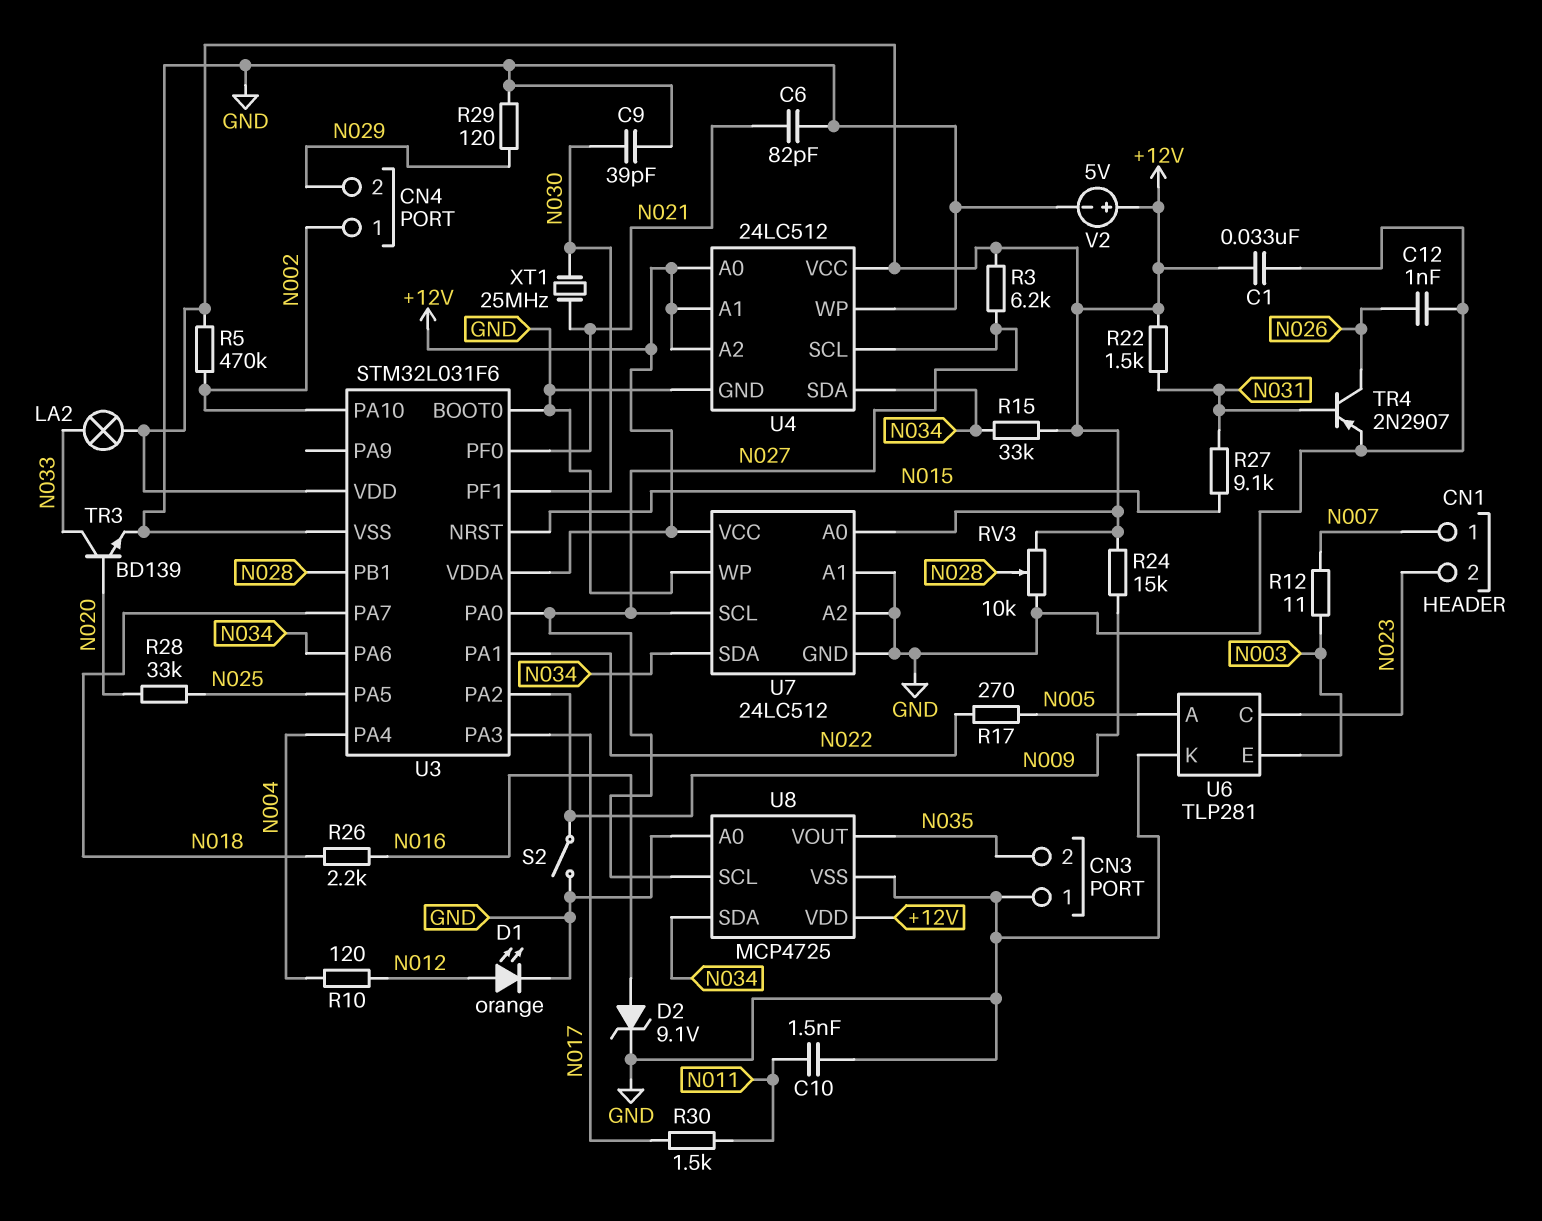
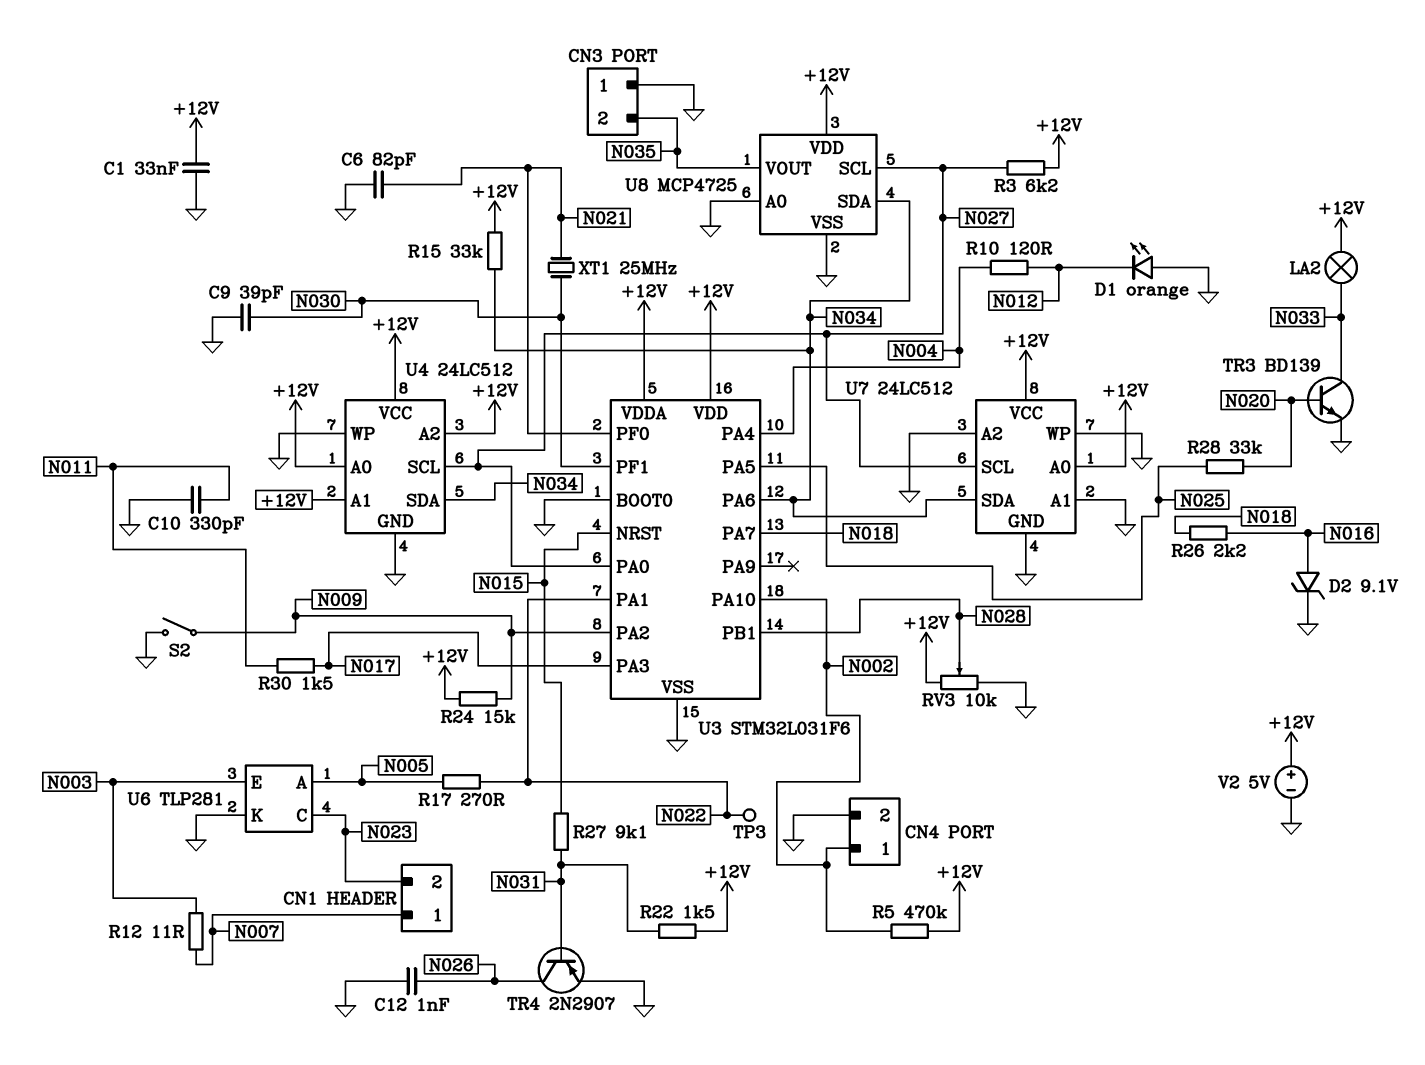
C10: 1.5nF (GND, N011) -> 330pF (GND, N011)
CN4 pin 2: N029 -> GND
D1: LED orange (A N012, K GND) -> LED orange (A GND, K N012)
R29: 120 (GND, N029) -> none
TP3: none -> test point (N022)

